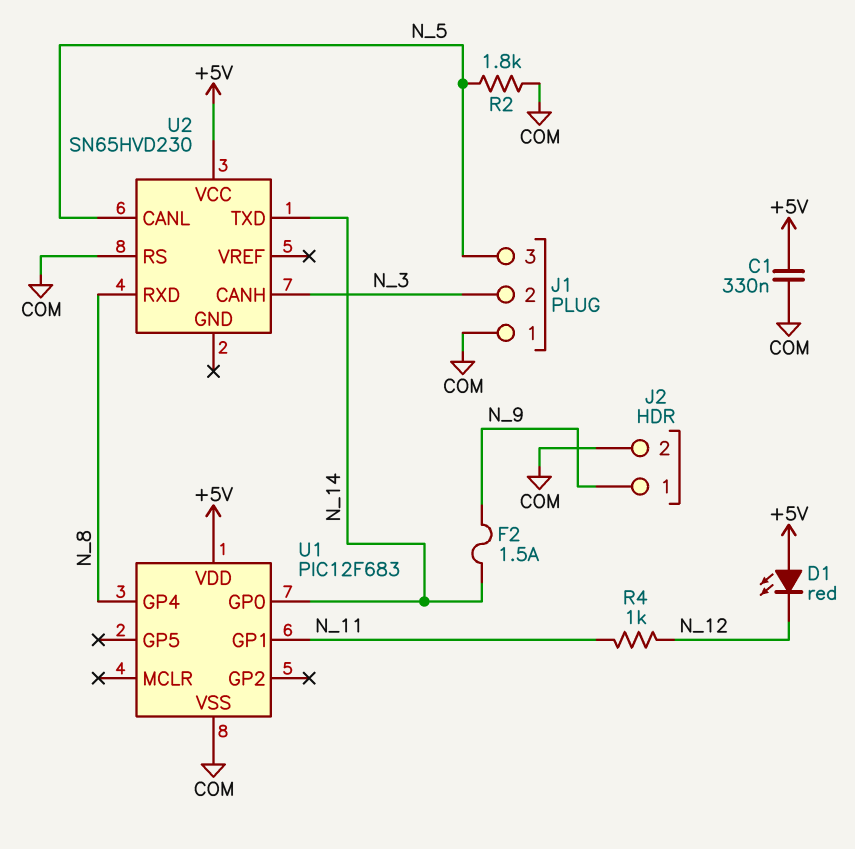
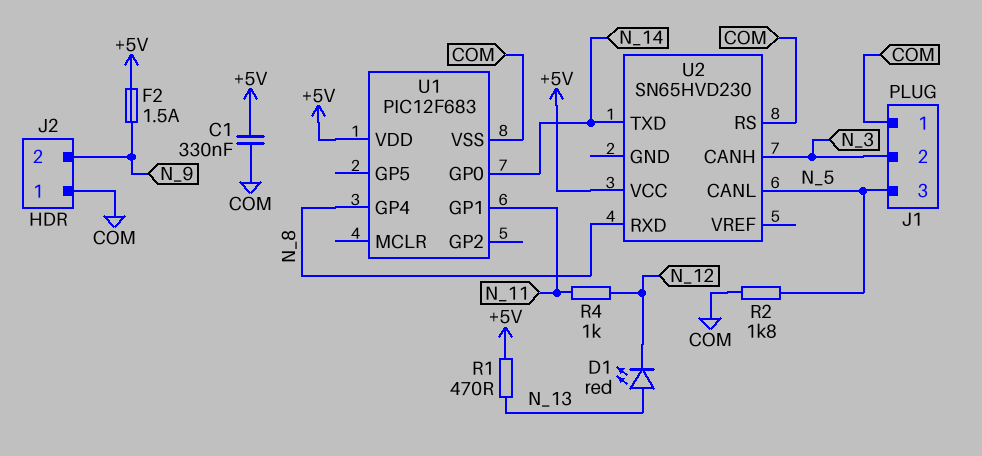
D1: LED red (A +5V, K N_12) -> LED red (A N_13, K N_12)
F2: 1.5A (N_9, N_14) -> 1.5A (+5V, N_9)
J2 pin 1: N_9 -> COM
J2 pin 2: COM -> N_9
R1: none -> 470 (+5V, N_13)

